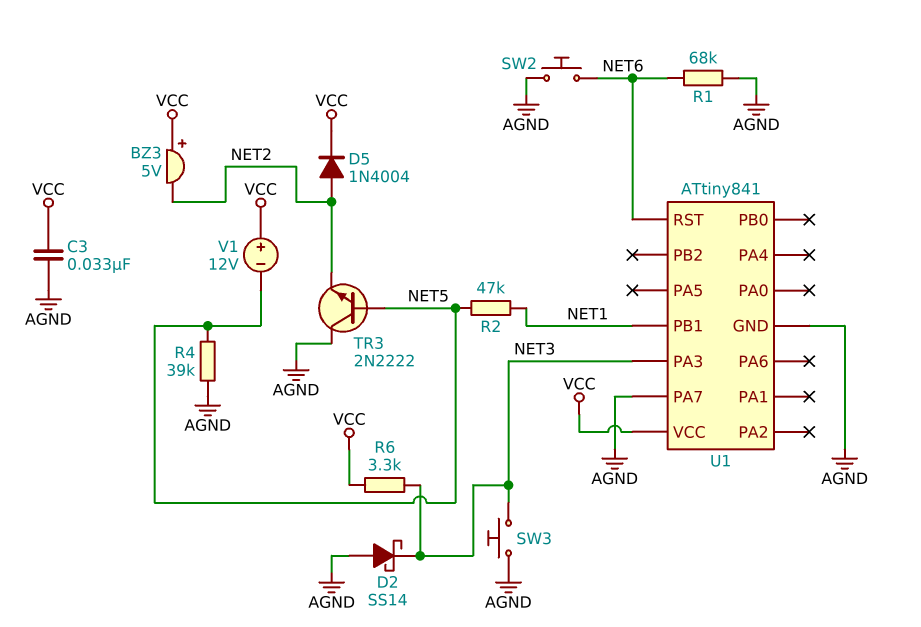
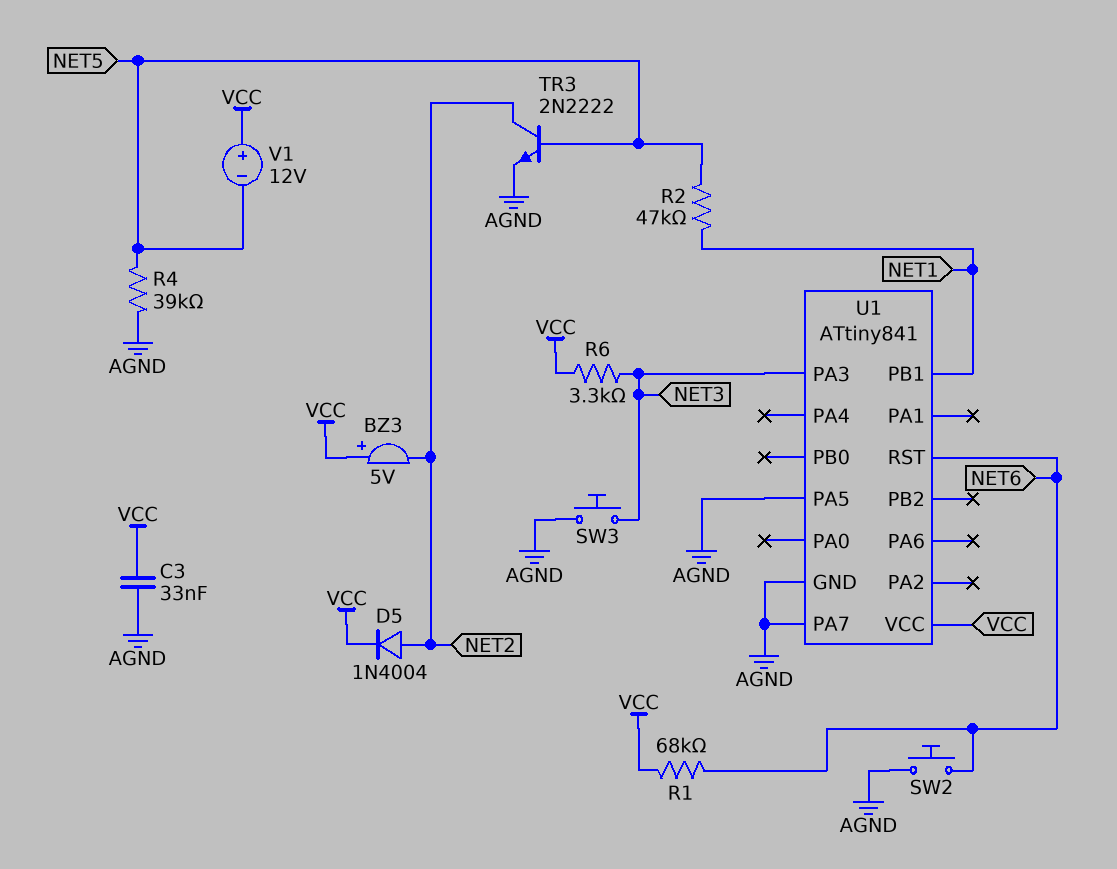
D2: schottky SS14 (A AGND, K NET3) -> none
R1: 68k (AGND, NET6) -> 68k (NET6, VCC)
TR3: NPN 2N2222 (B NET5, C AGND, E NET2) -> NPN 2N2222 (B NET5, C NET2, E AGND)
U1 pin PA5: none -> AGND

